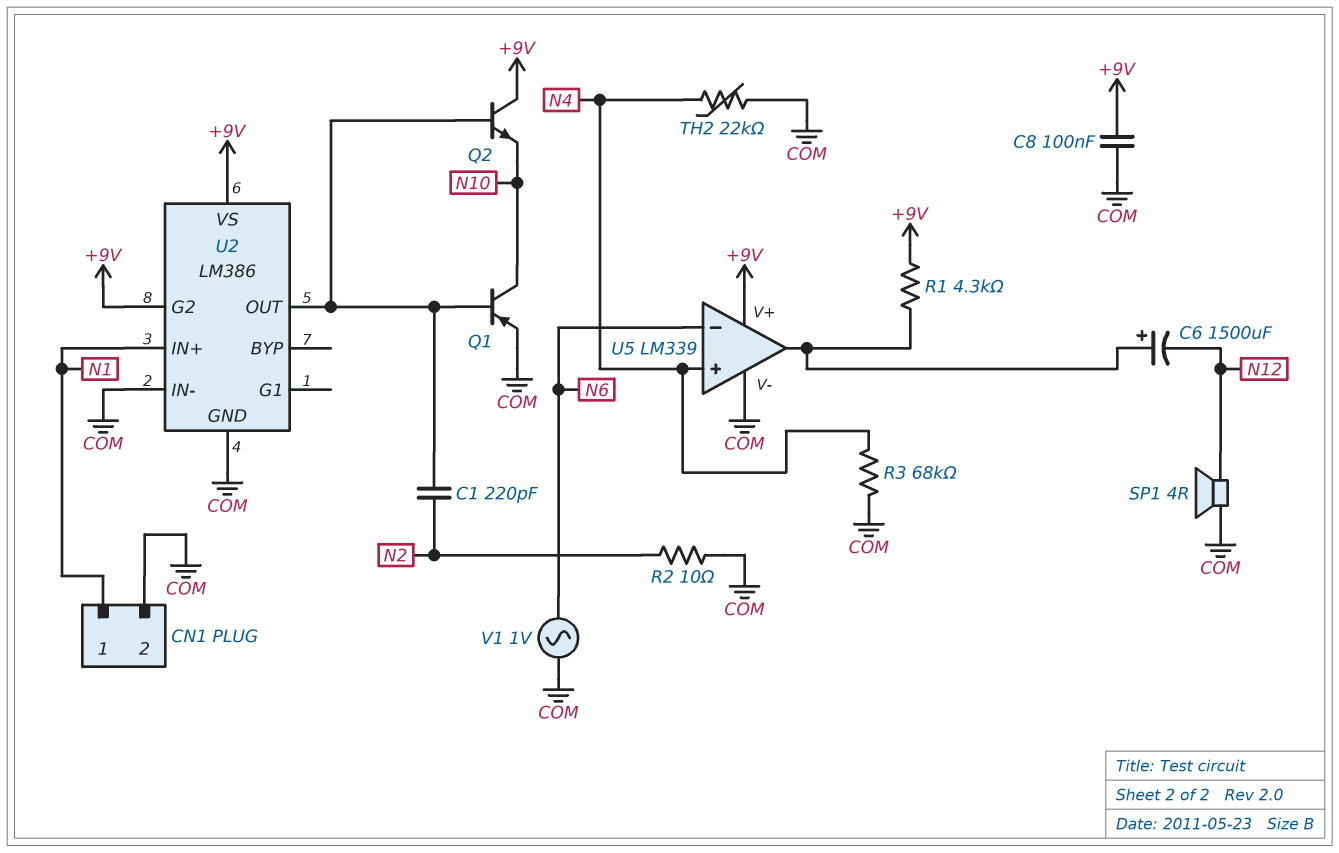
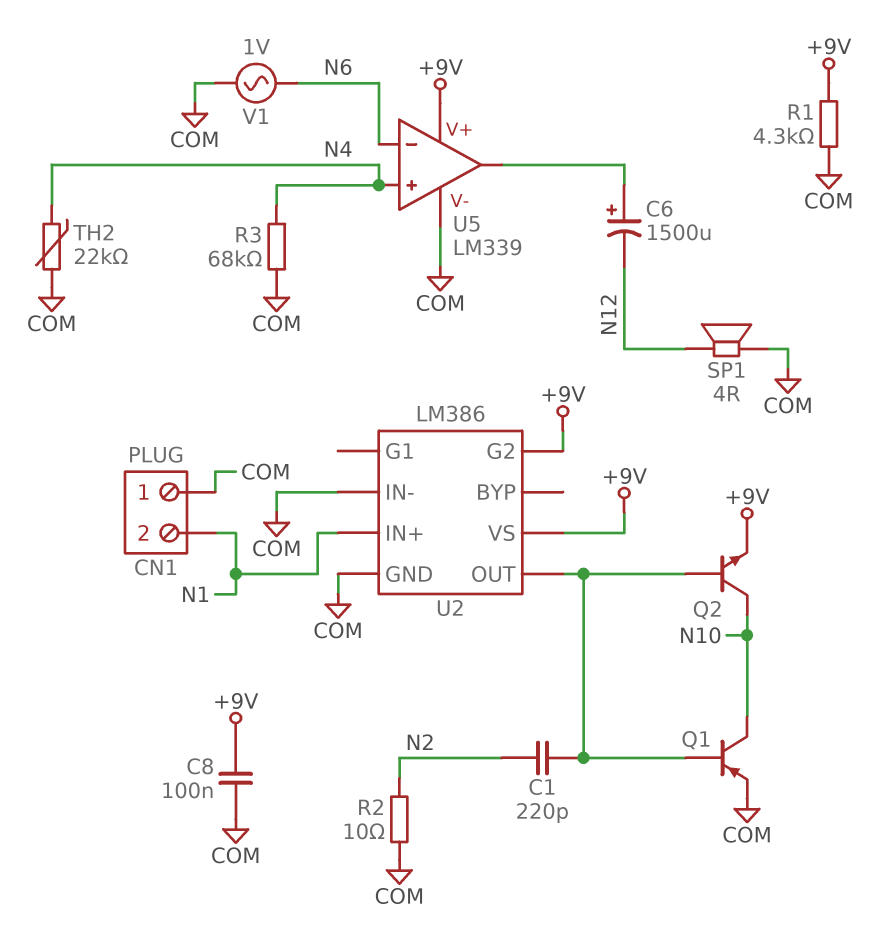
CN1 pin 1: N1 -> COM
CN1 pin 2: COM -> N1
Q2: NPN (B U2/OUT, C +9V, E N10) -> NPN (B U2/OUT, C N10, E +9V)
R1: 4.3k (+9V, U5/out) -> 4.3k (+9V, COM)

